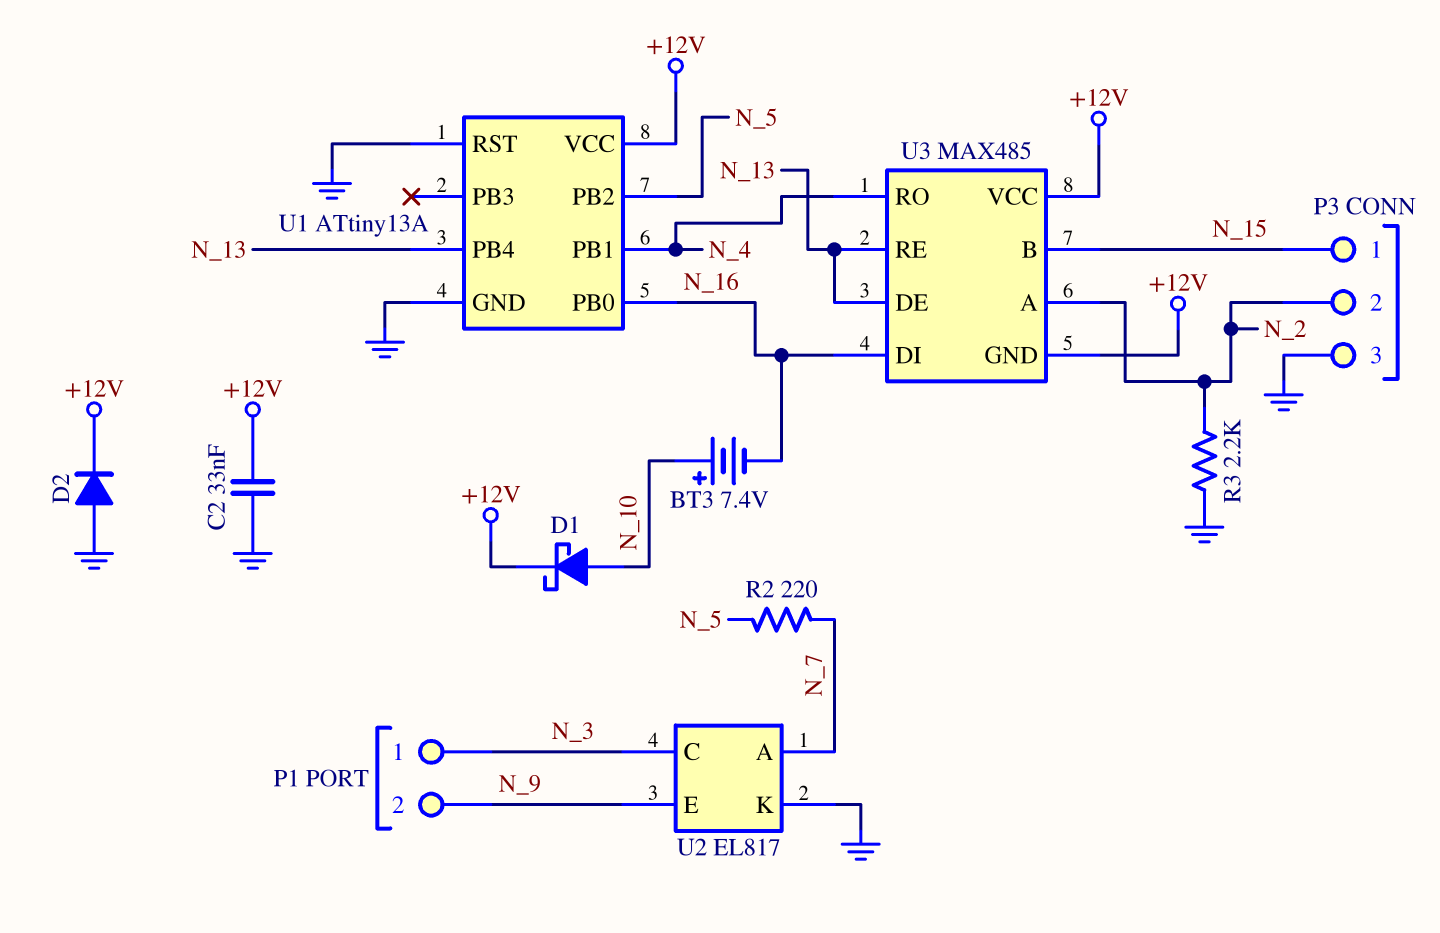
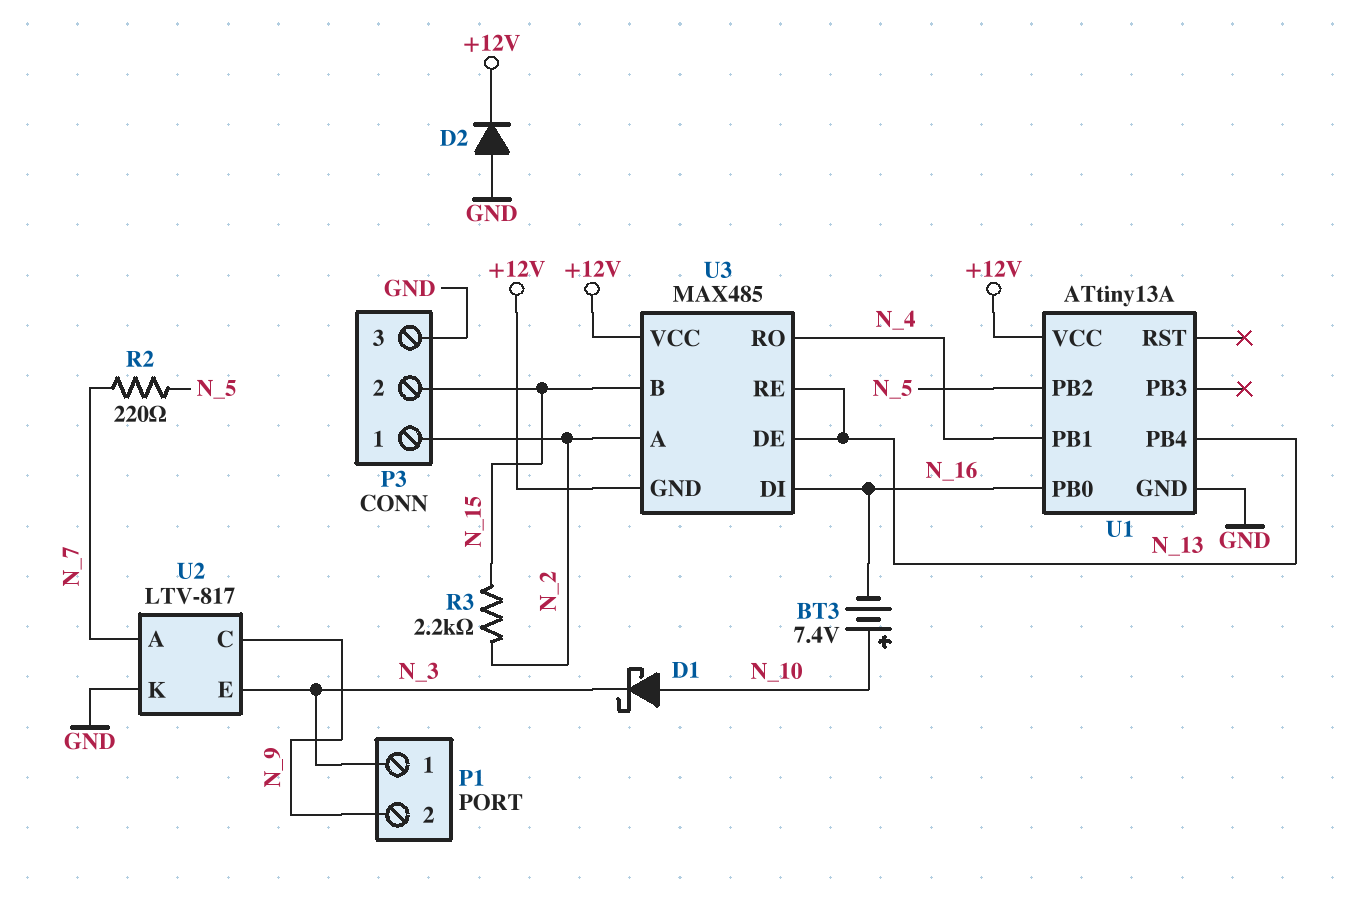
C2: 33nF (+12V, GND) -> none
D1: schottky (A N_10, K +12V) -> schottky (A N_10, K N_3)
P3 pin 1: N_15 -> N_2
P3 pin 2: N_2 -> N_15
R3: 2.2k (GND, N_2) -> 2.2k (N_2, N_15)
U1 pin RST: GND -> none
U2: EL817 -> LTV-817
U2 pin C: N_3 -> N_9
U2 pin E: N_9 -> N_3

